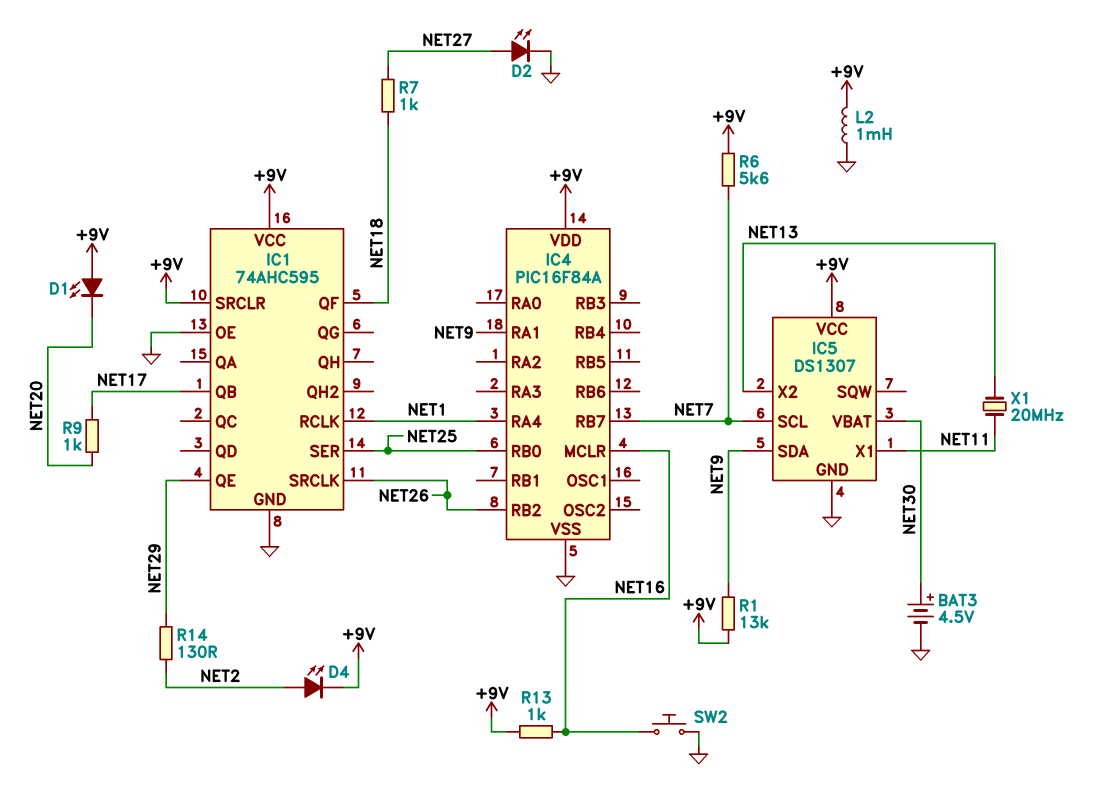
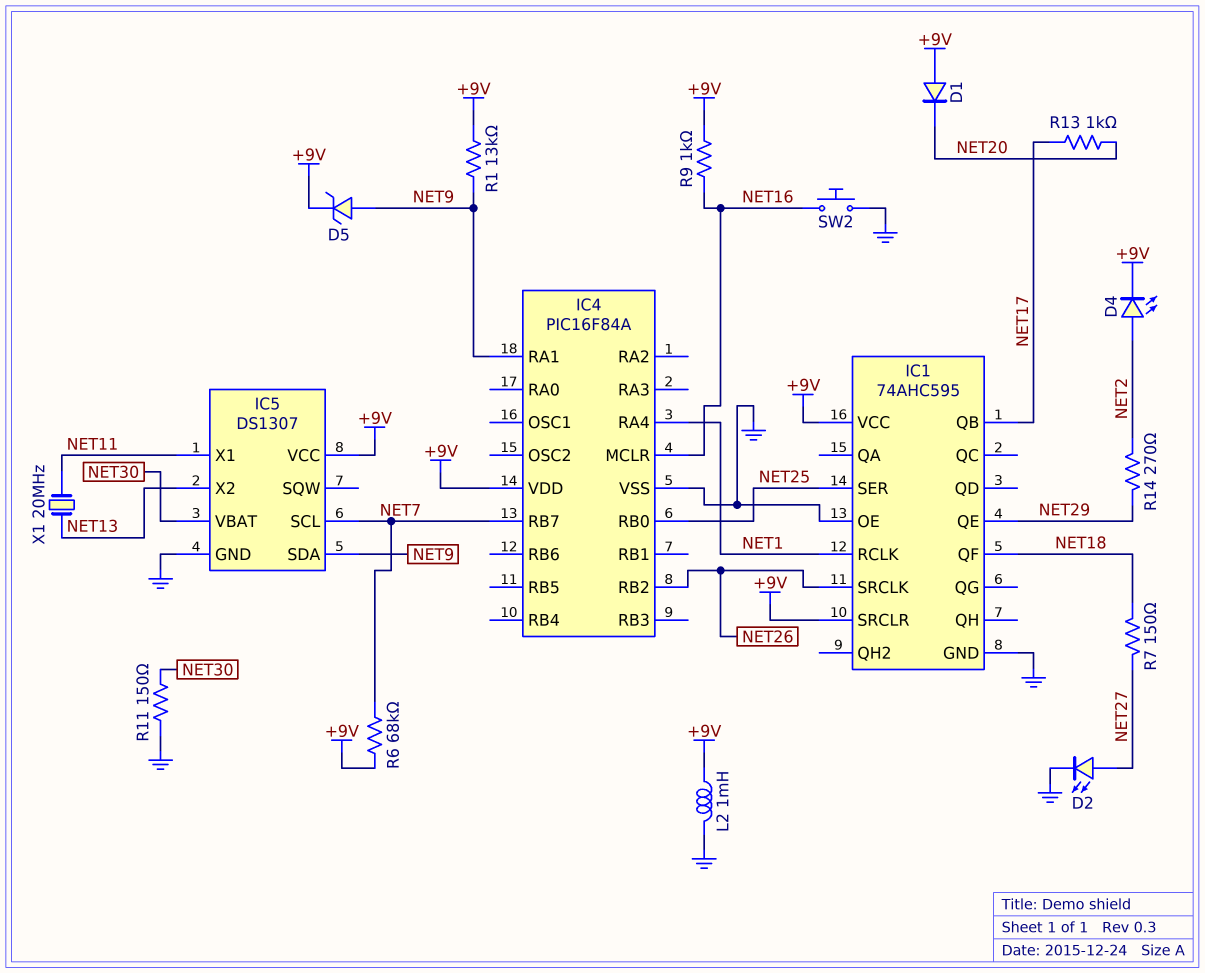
BAT3: 4.5V (plus NET30, minus GND) -> none
D1: LED (A +9V, K NET20) -> diode (A +9V, K NET20)
D5: none -> zener (A NET9, K +9V)
R6: 5.6k (+9V, NET7) -> 68k (+9V, NET7)
R7: 1k (NET18, NET27) -> 150 (NET18, NET27)
R9: 1k (NET17, NET20) -> 1k (+9V, NET16)
R11: none -> 150 (GND, NET30)
R13: 1k (+9V, NET16) -> 1k (NET17, NET20)
R14: 130 (NET2, NET29) -> 270 (NET2, NET29)

